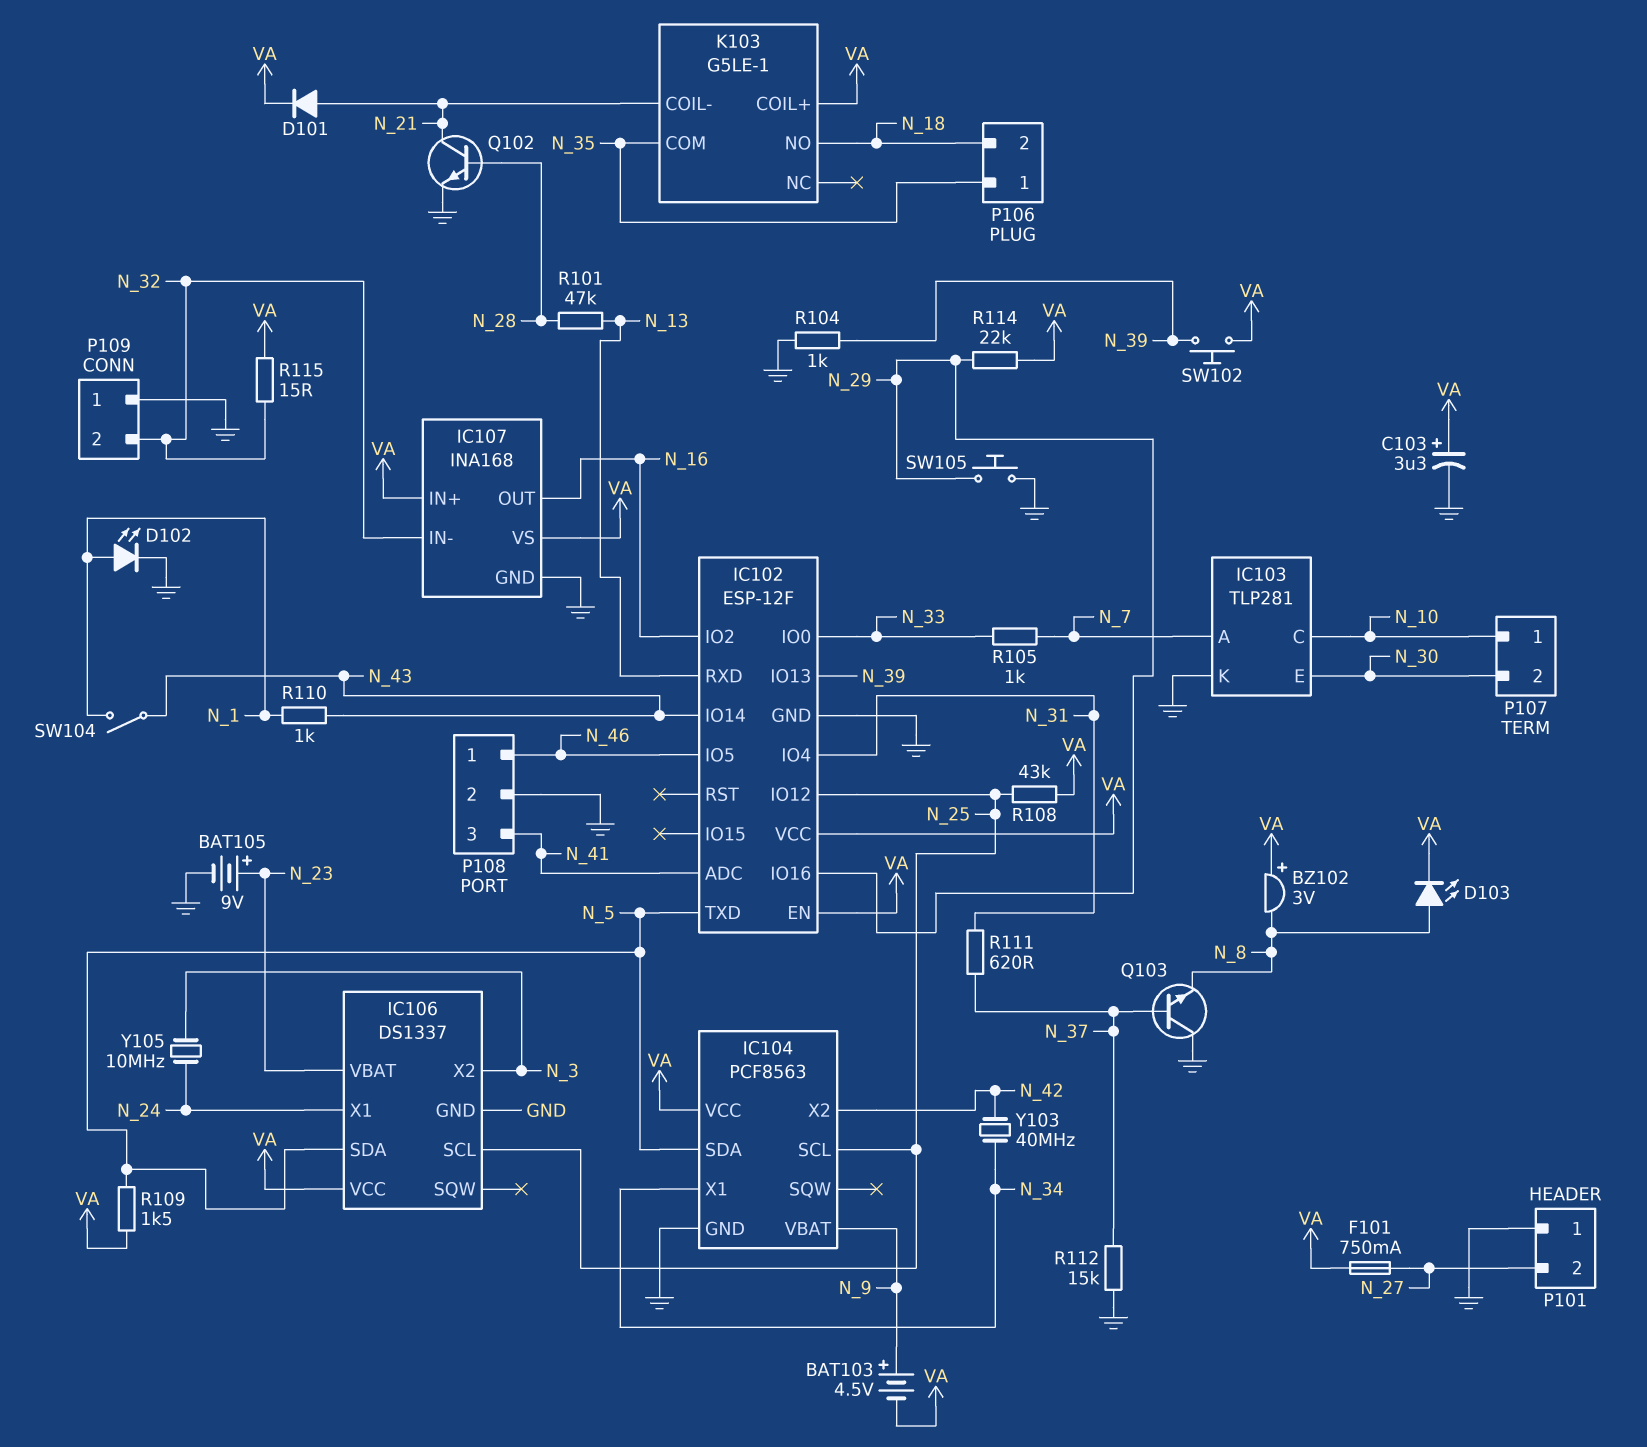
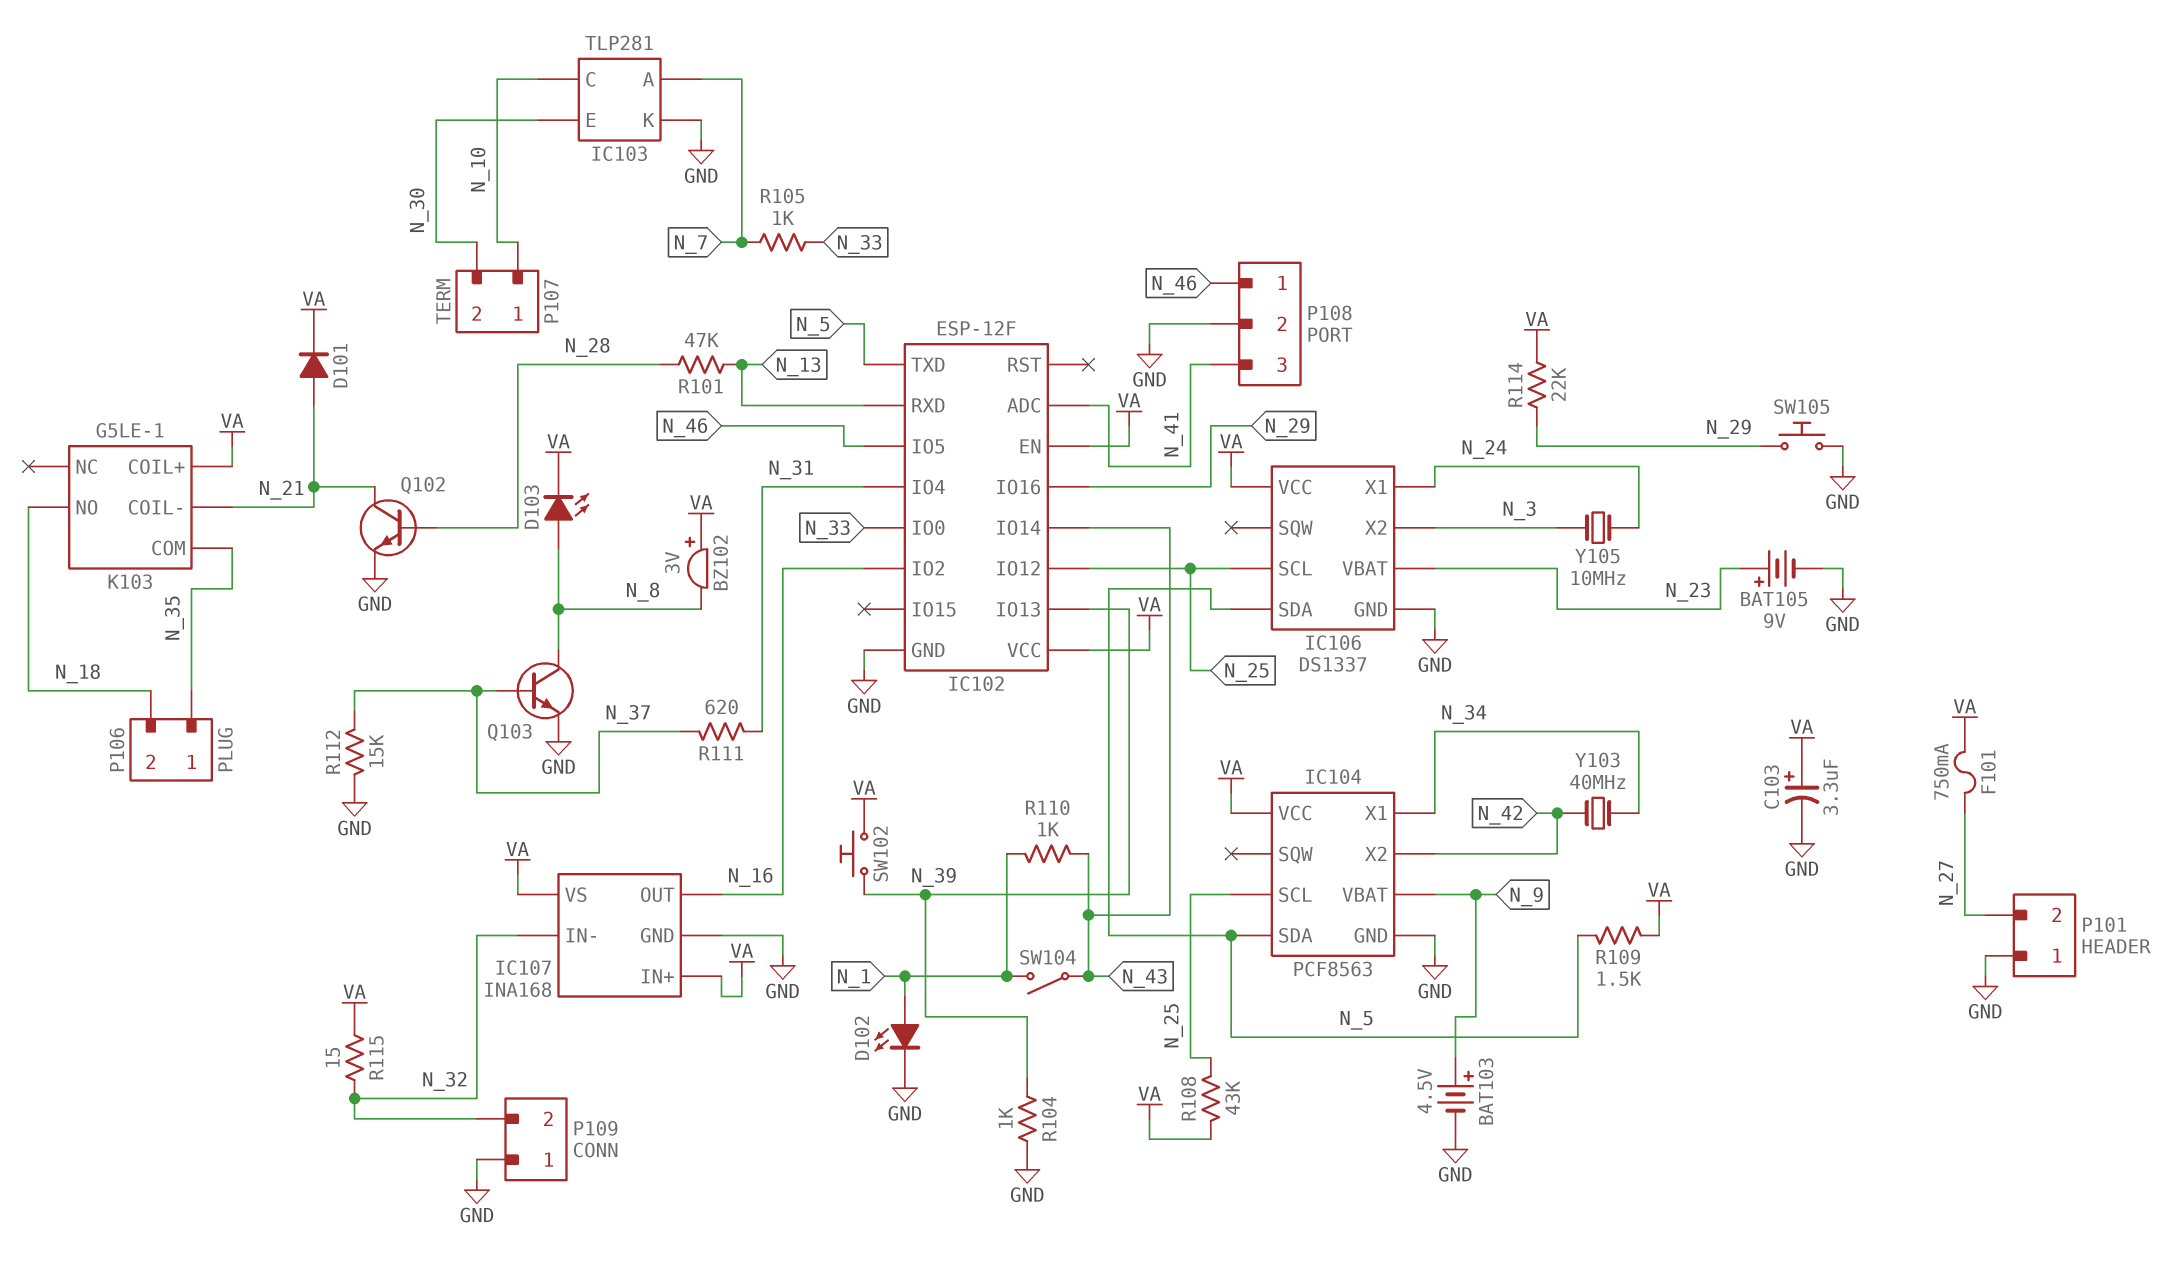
BAT103: 4.5V (plus N_9, minus VA) -> 4.5V (plus N_9, minus GND)
Q103: NPN (B N_37, C GND, E N_8) -> NPN (B N_37, C N_8, E GND)

